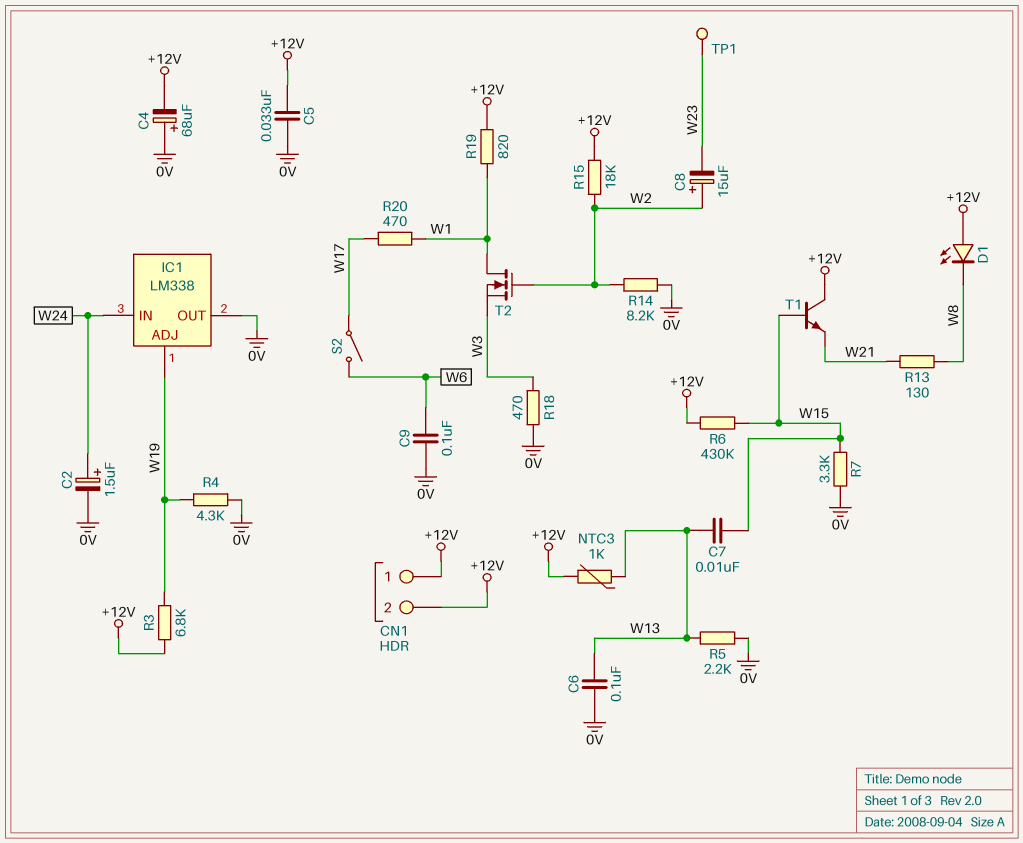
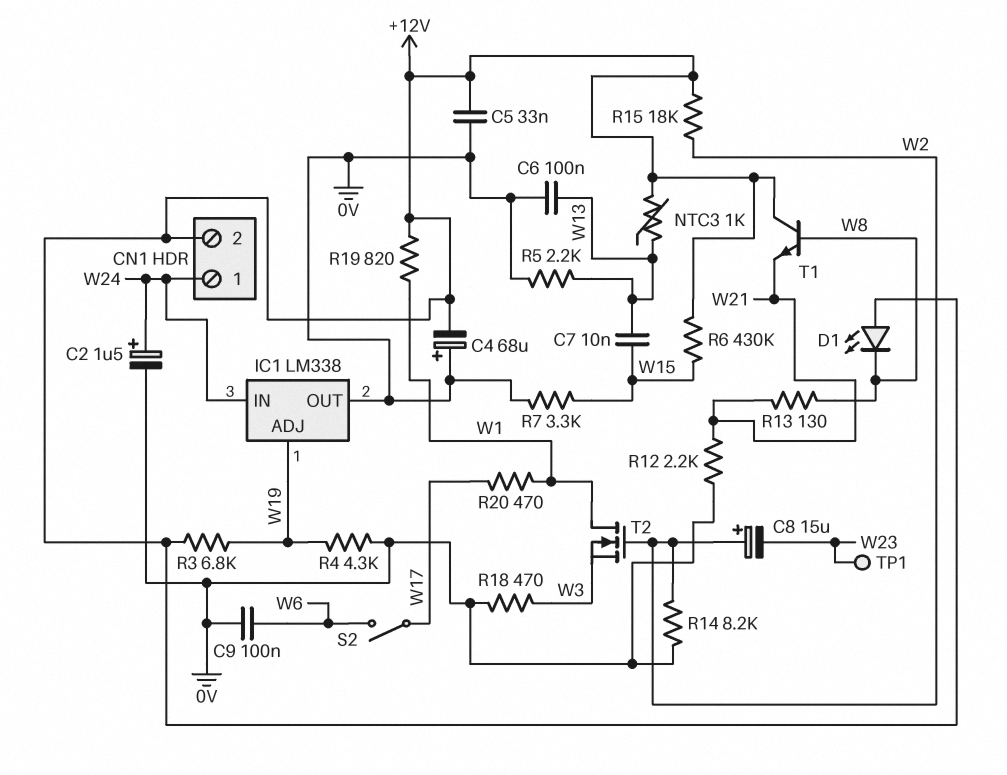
CN1 pin 1: +12V -> W24
R12: none -> 2.2k (0V, W21)
T1: NPN (B W15, C +12V, E W21) -> NPN (B W8, C +12V, E W21)

